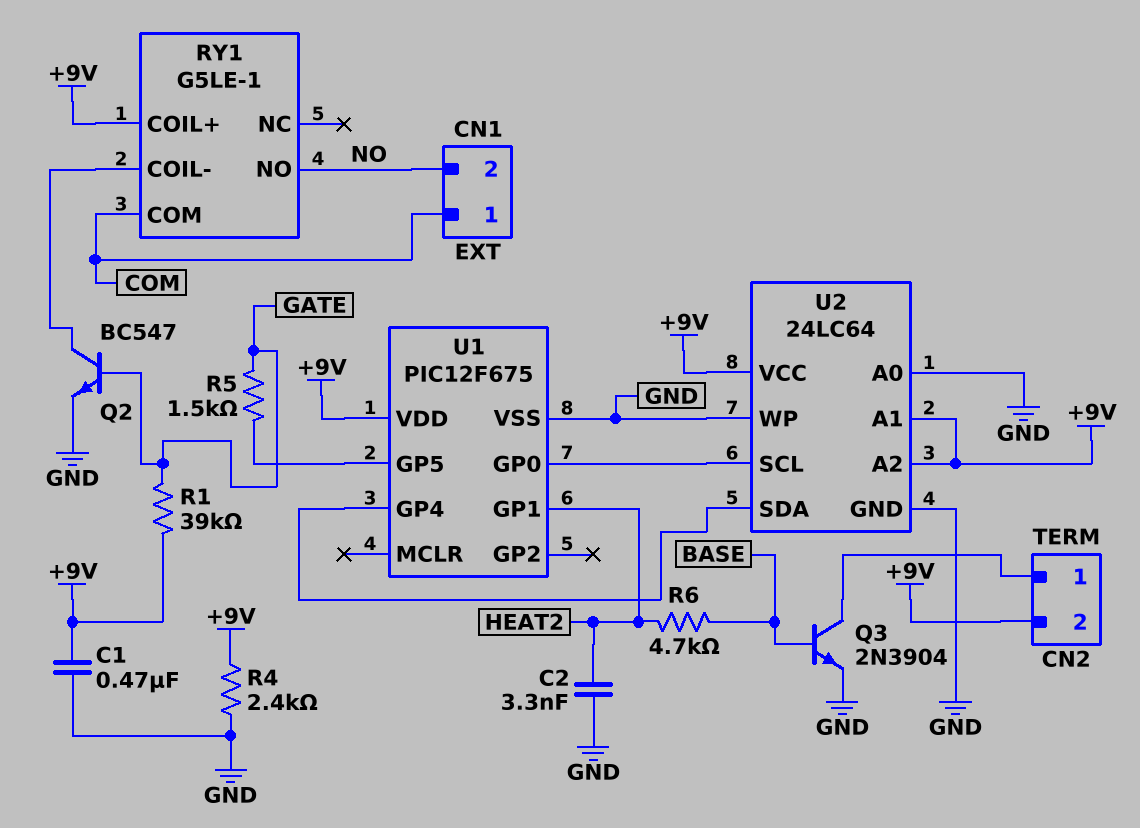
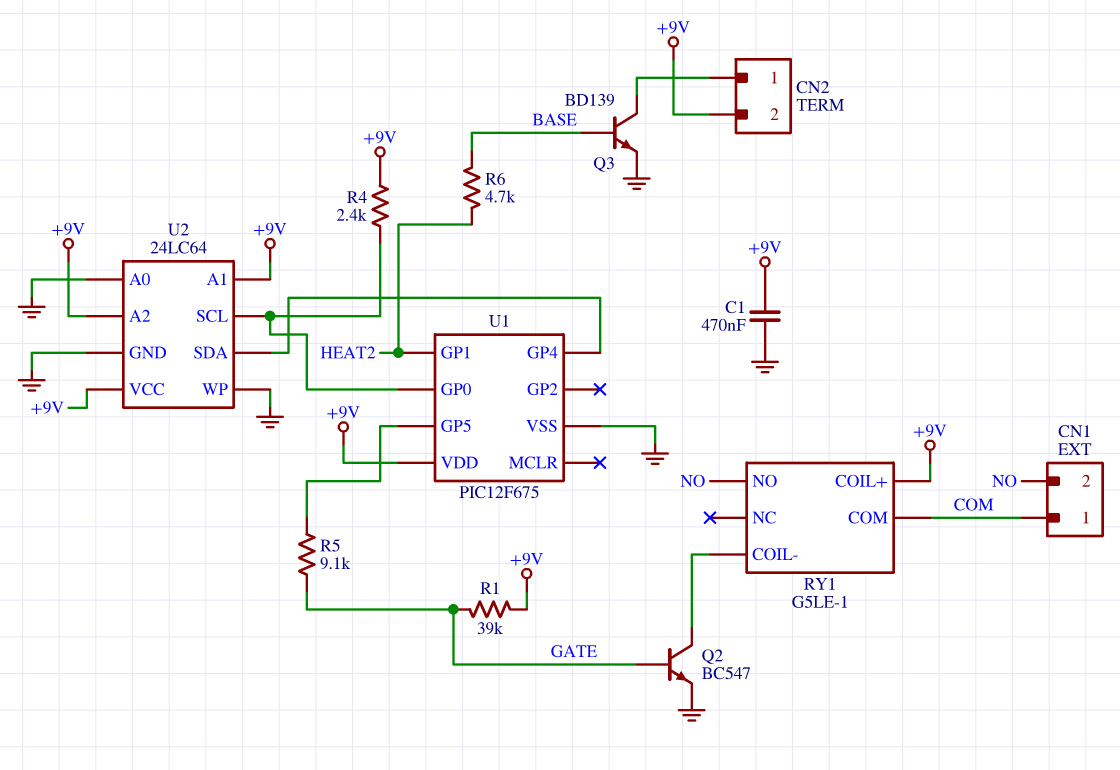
C2: 3.3nF (GND, HEAT2) -> none
Q3: NPN 2N3904 (B BASE, C CN2/1, E GND) -> NPN BD139 (B BASE, C CN2/1, E GND)
R4: 2.4k (+9V, GND) -> 2.4k (+9V, U1/GP0)
R5: 1.5k (GATE, U1/GP5) -> 9.1k (GATE, U1/GP5)

